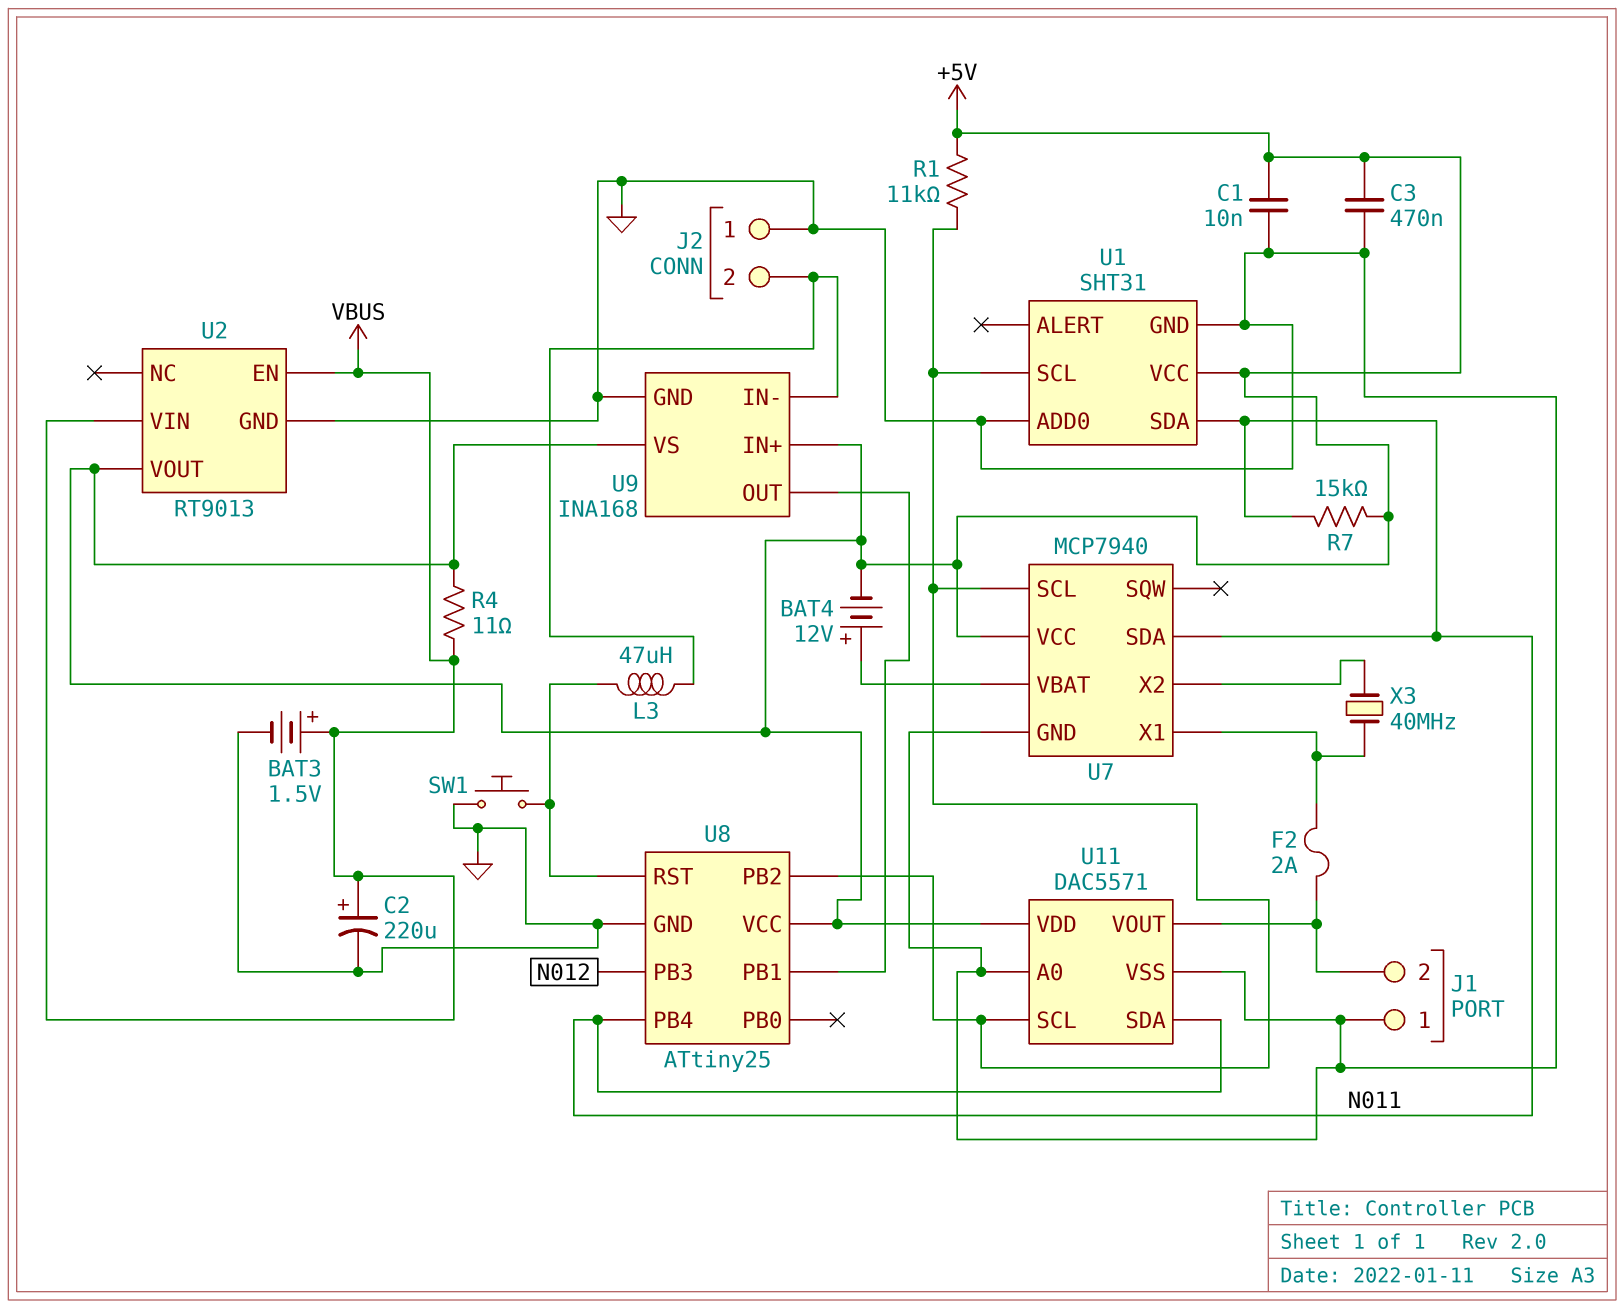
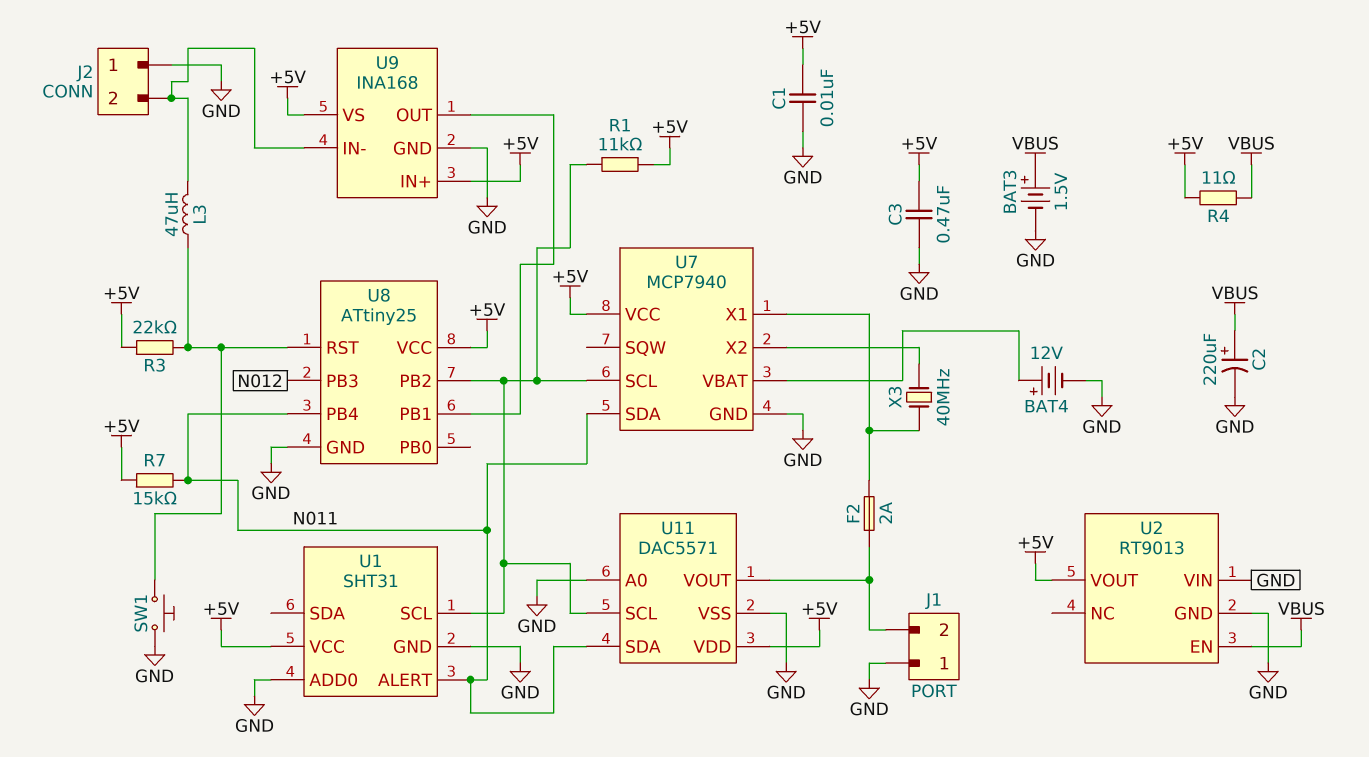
BAT4: 12V (plus U7/VBAT, minus +5V) -> 12V (plus U7/VBAT, minus GND)
R3: none -> 22k (+5V, U8/RST)
U1 pin ALERT: none -> N011
U1 pin SDA: N011 -> none
U2 pin VIN: VBUS -> GND

